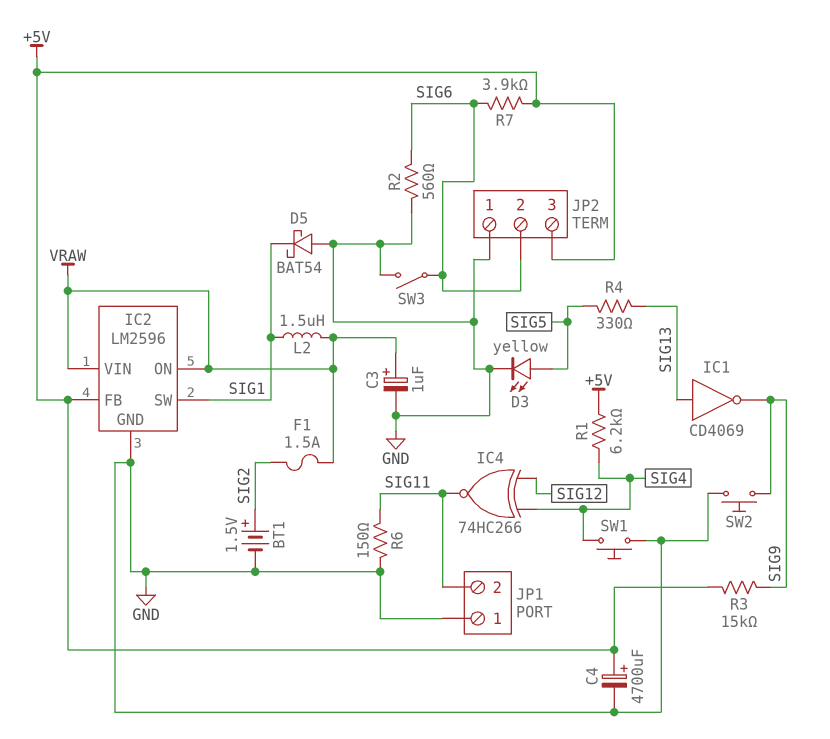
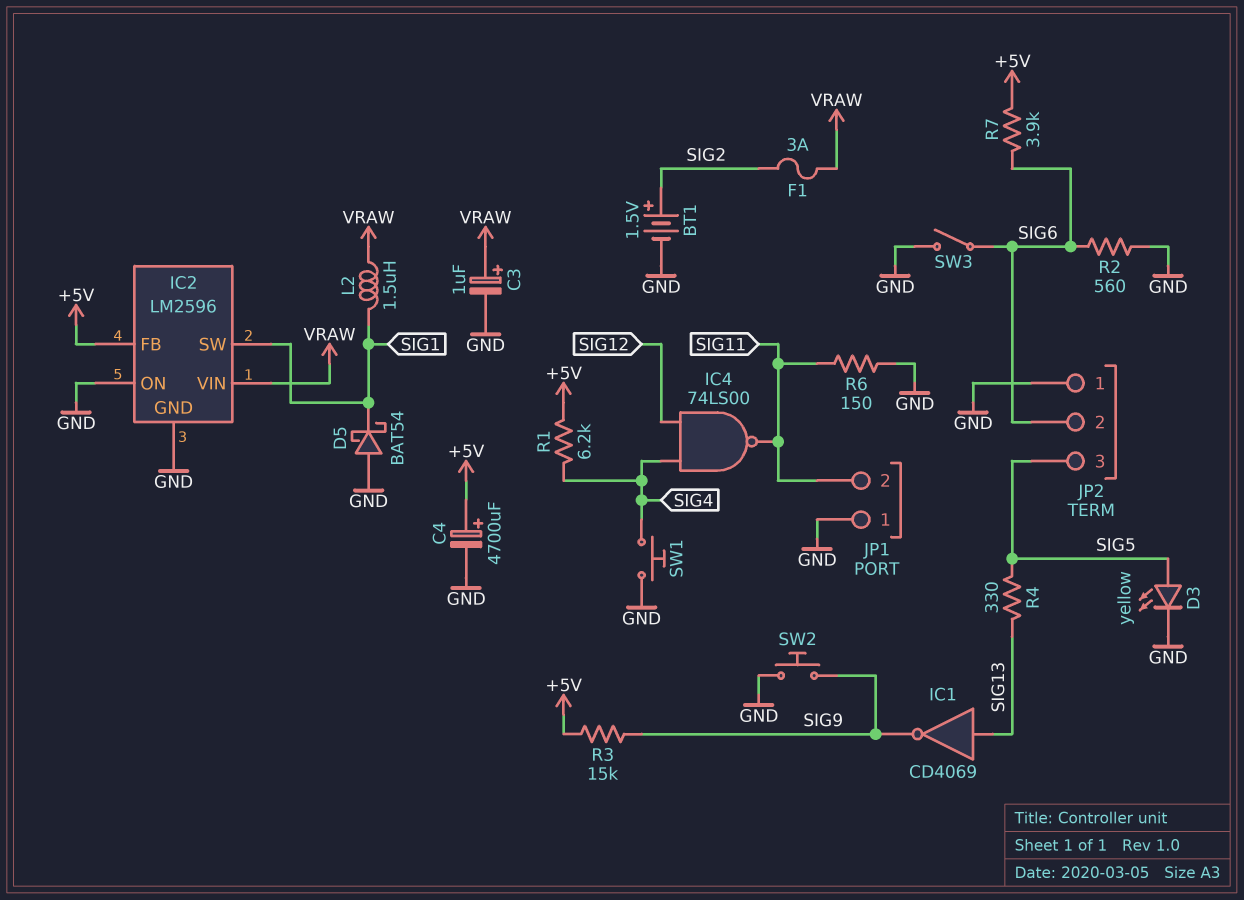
F1: 1.5A (SIG2, VRAW) -> 3A (SIG2, VRAW)
IC2 pin ON: VRAW -> GND
IC4: XNOR 74HC266 (in SIG4, in SIG12, out SIG11) -> NAND 74LS00 (in SIG4, in SIG12, out SIG11)
JP2 pin 3: +5V -> SIG5

